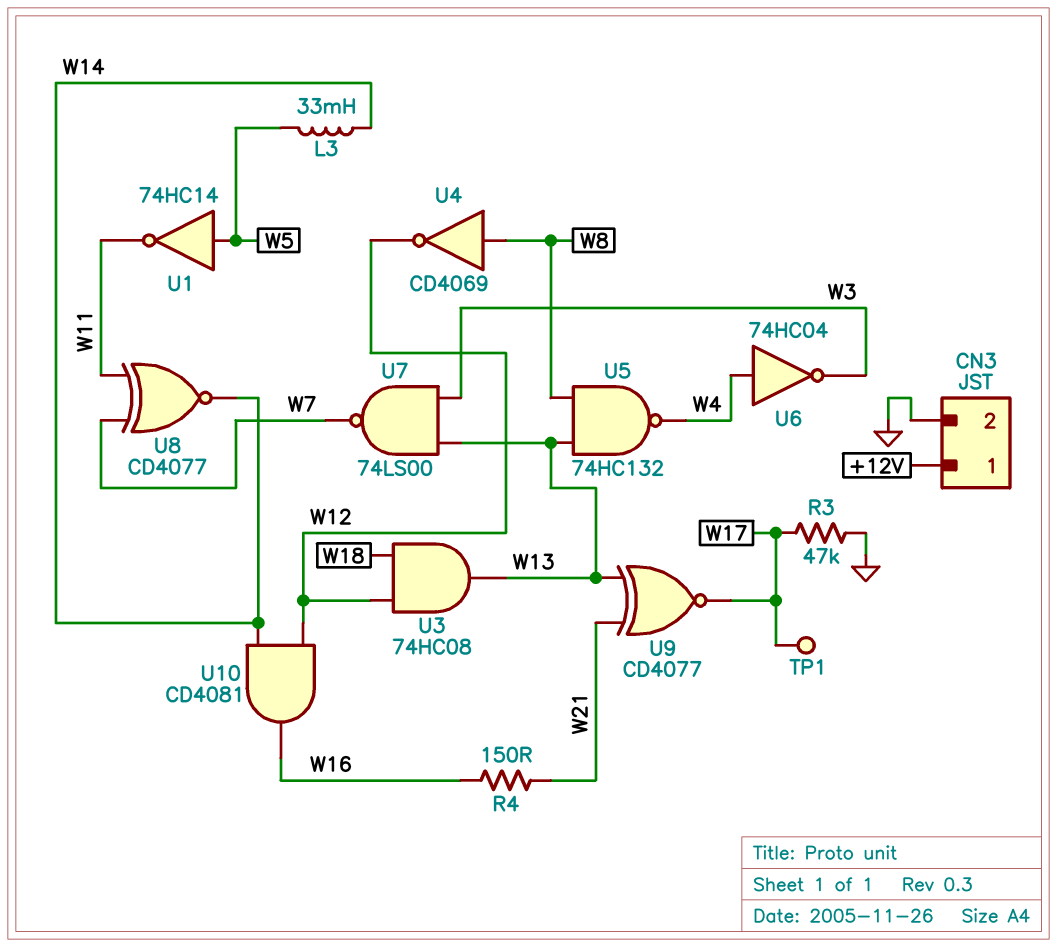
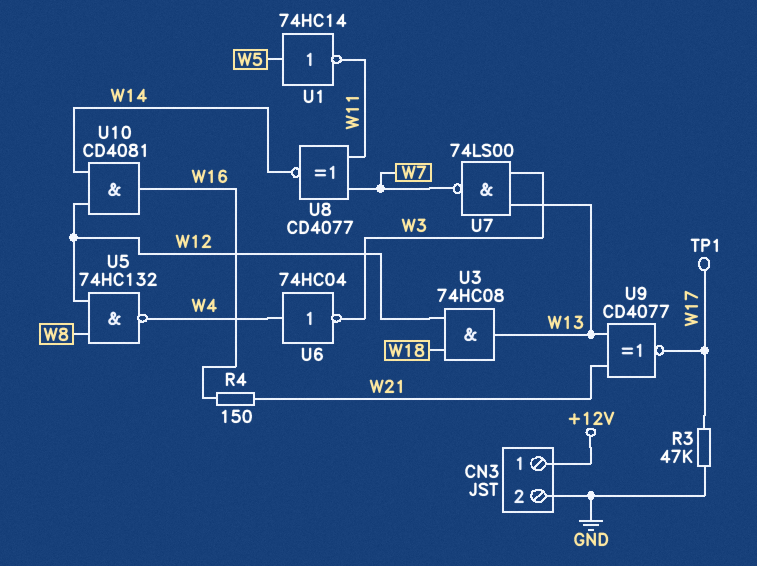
L3: 33mH (W5, W14) -> none
U4: NOT CD4069 (in W8, out W12) -> none
U5: NAND 74HC132 (in W8, in W13, out W4) -> NAND 74HC132 (in W8, in W12, out W4)

